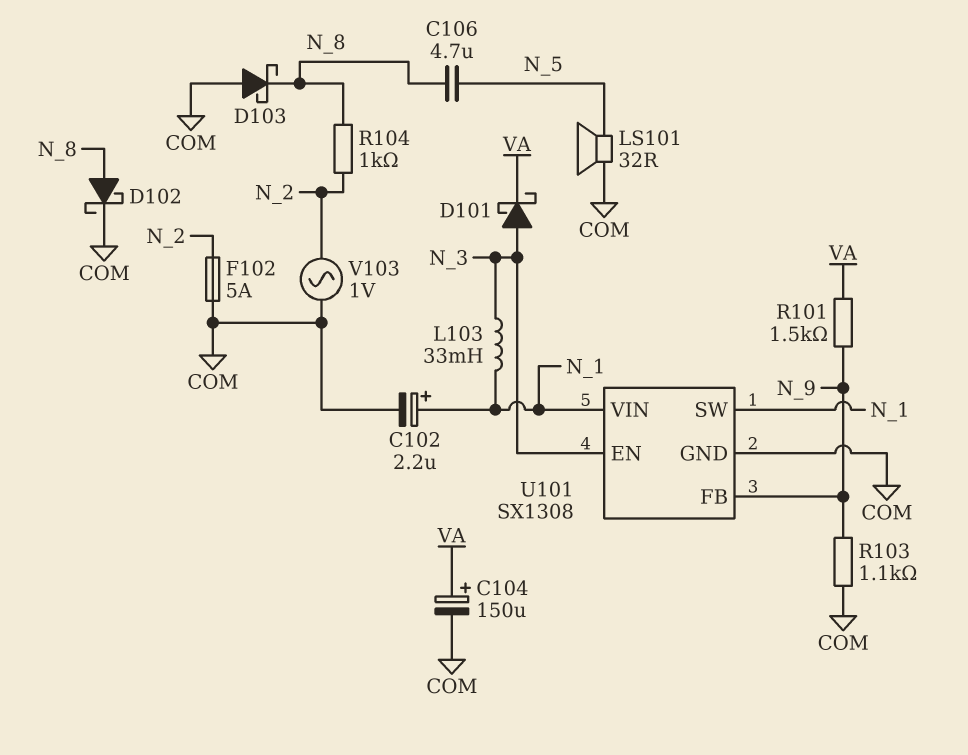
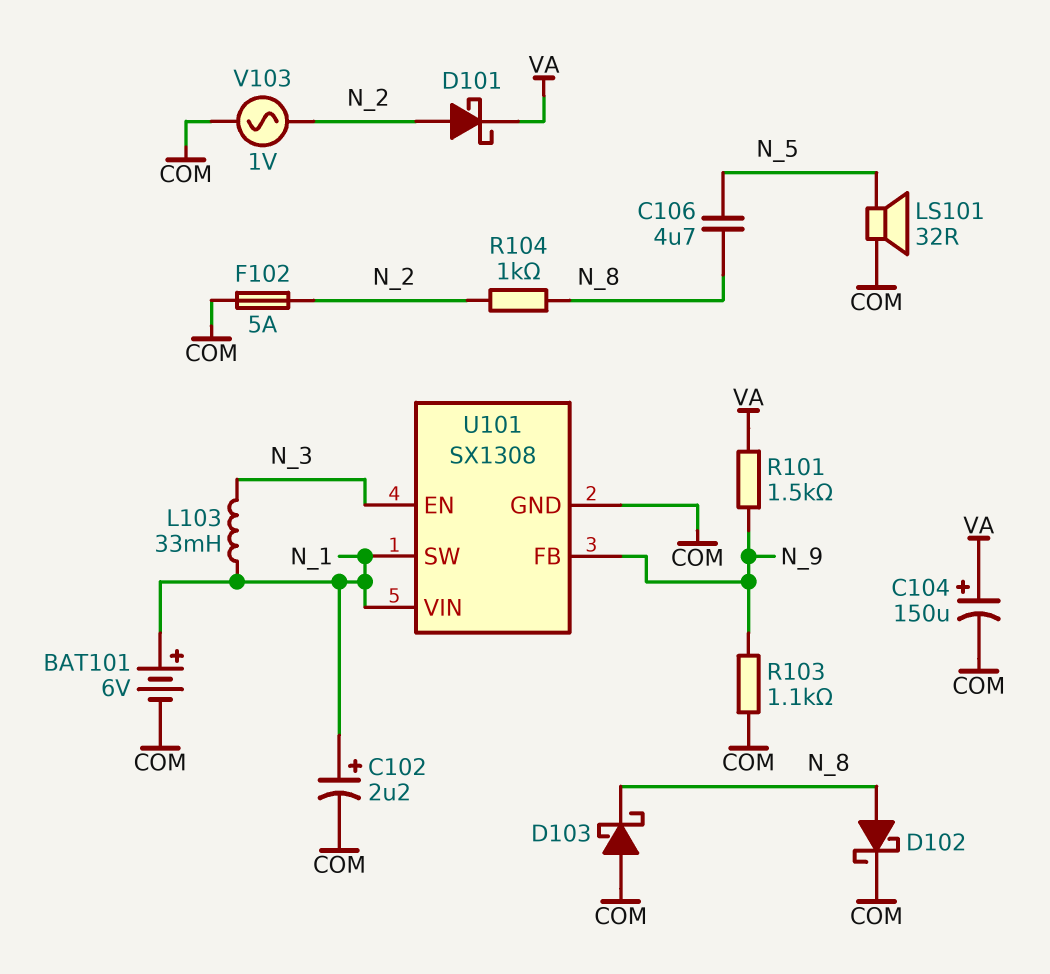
BAT101: none -> 6V (plus N_1, minus COM)
D101: schottky (A N_3, K VA) -> schottky (A N_2, K VA)

